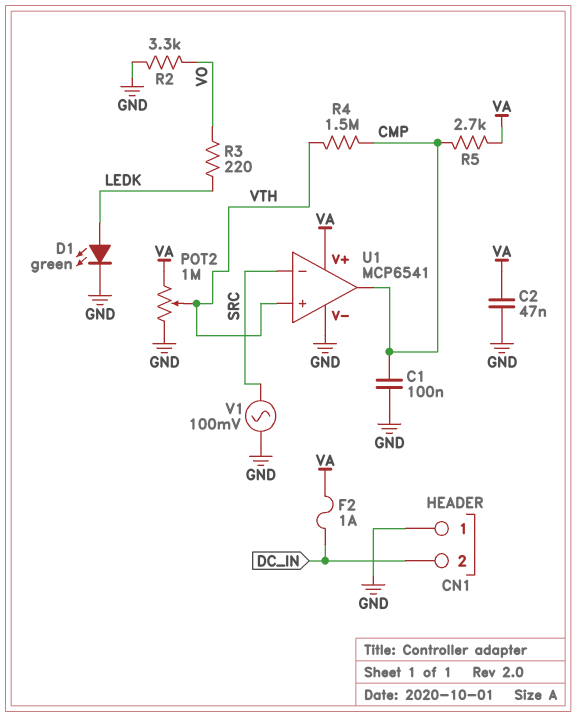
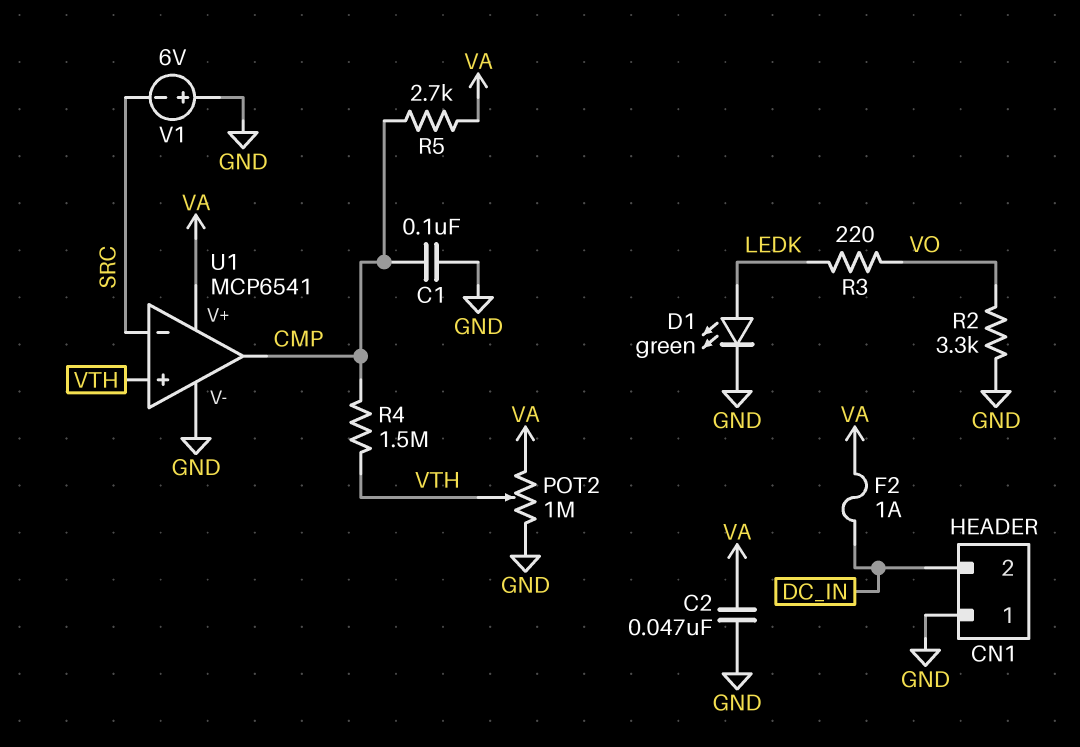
V1: AC 100mV (GND, SRC) -> 6V (plus GND, minus SRC)

